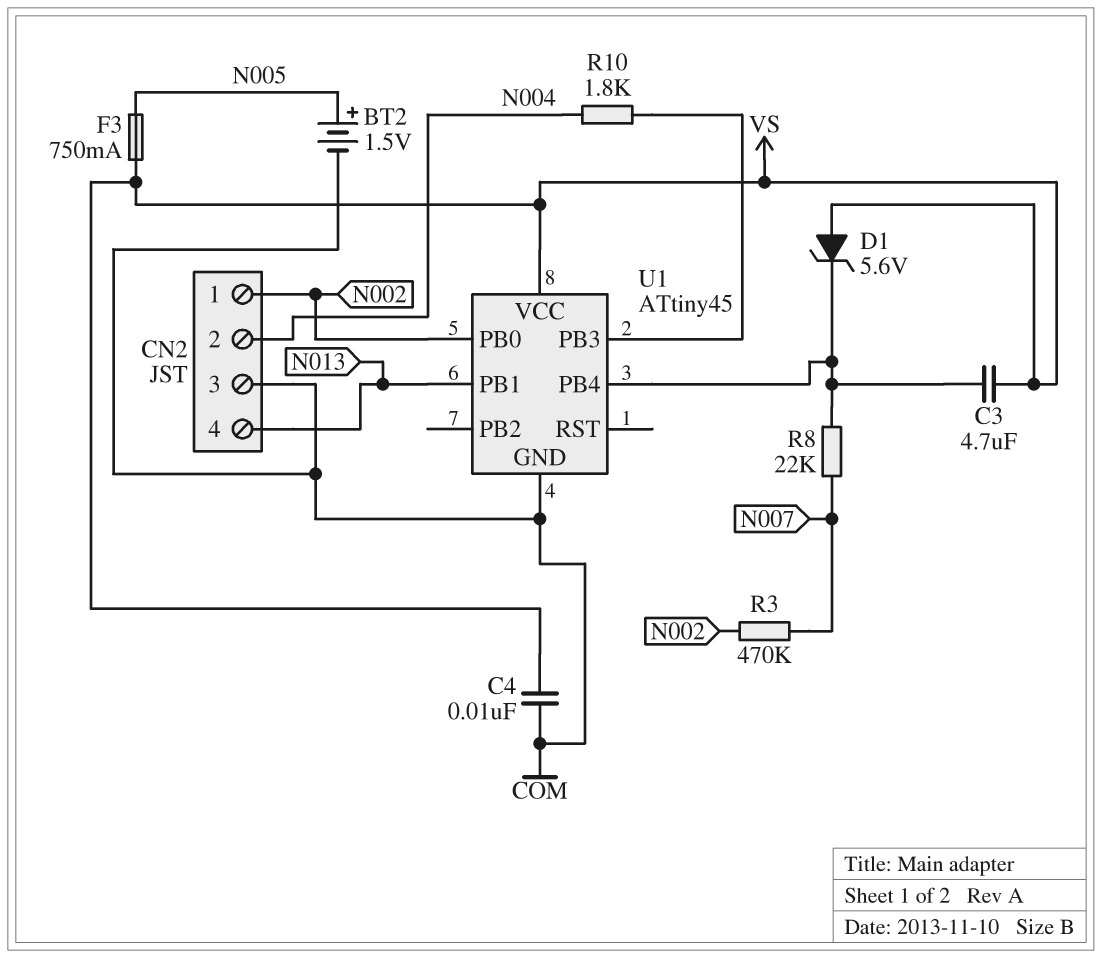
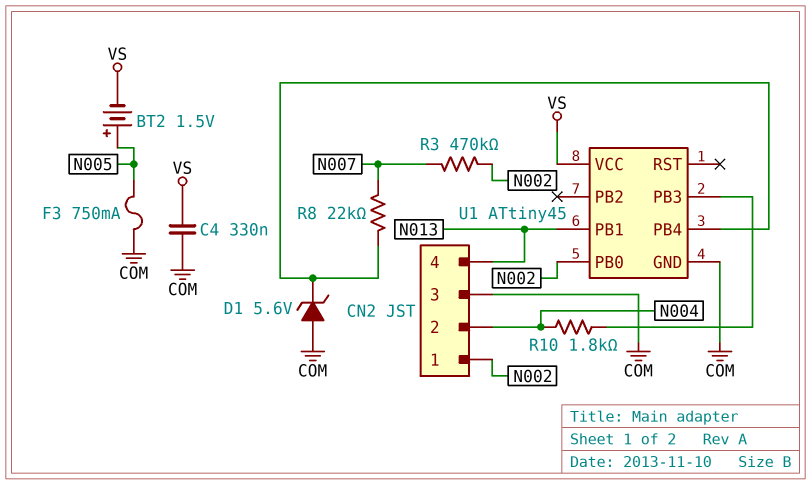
BT2: 1.5V (plus N005, minus COM) -> 1.5V (plus N005, minus VS)
C3: 4.7uF (U1/PB4, VS) -> none
C4: 10nF (COM, VS) -> 330nF (COM, VS)
D1: zener 5.6V (A VS, K U1/PB4) -> zener 5.6V (A COM, K U1/PB4)
F3: 750mA (N005, VS) -> 750mA (COM, N005)

